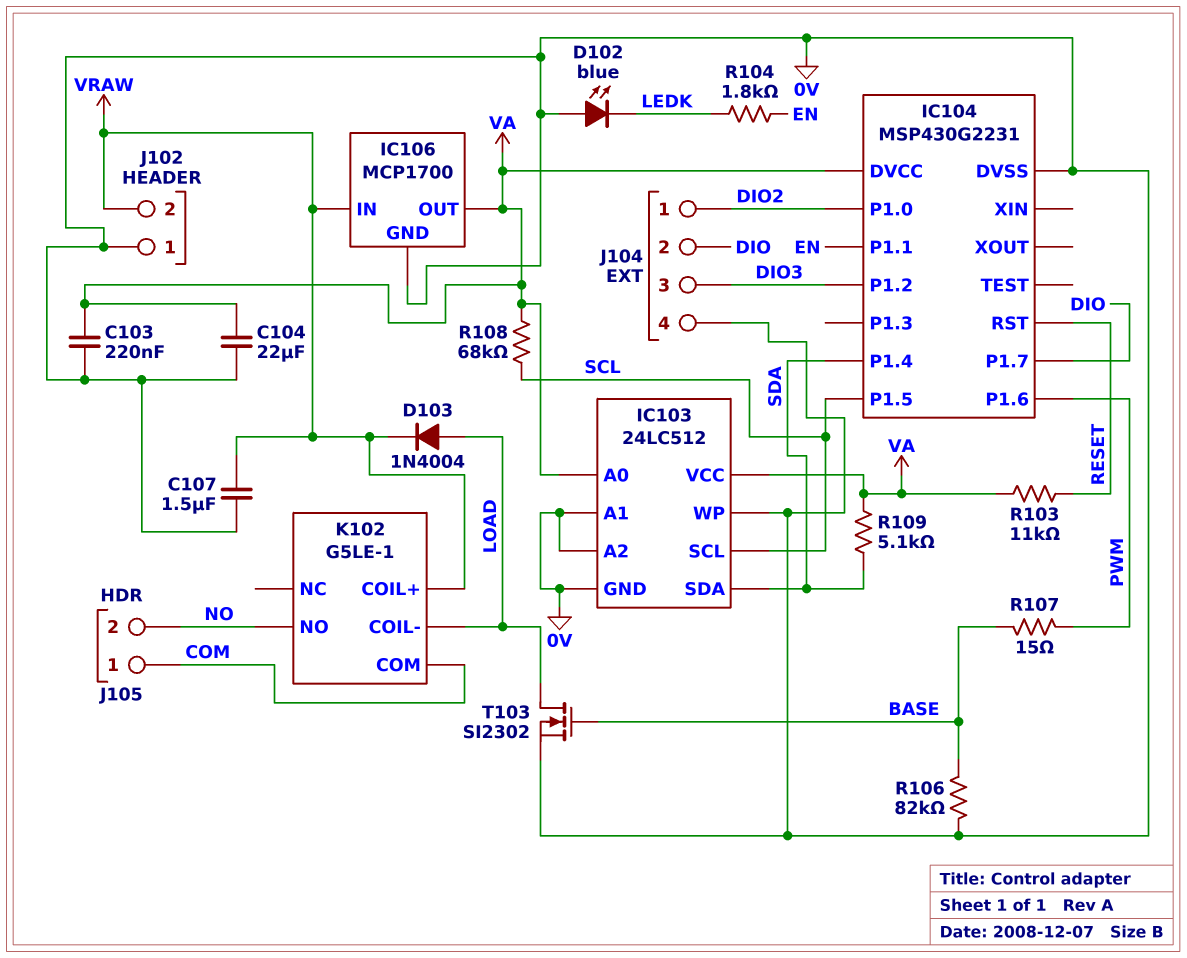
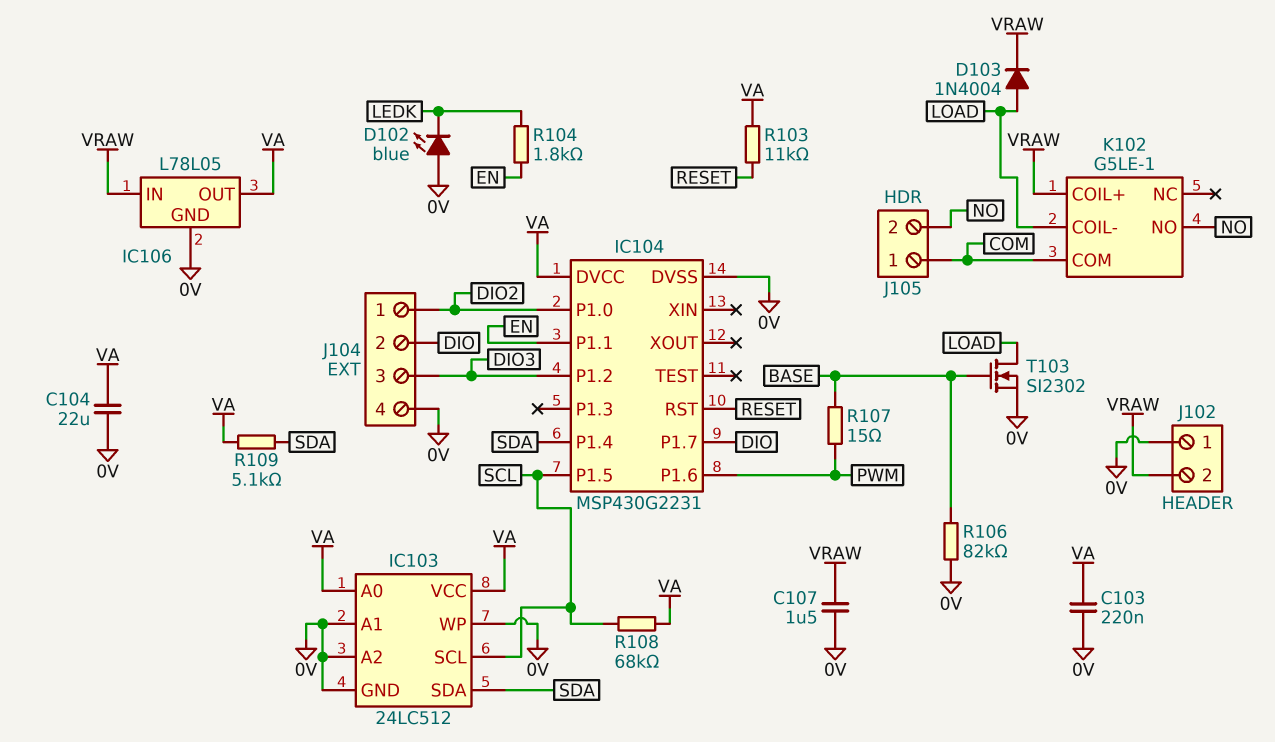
IC106: MCP1700 -> L78L05

